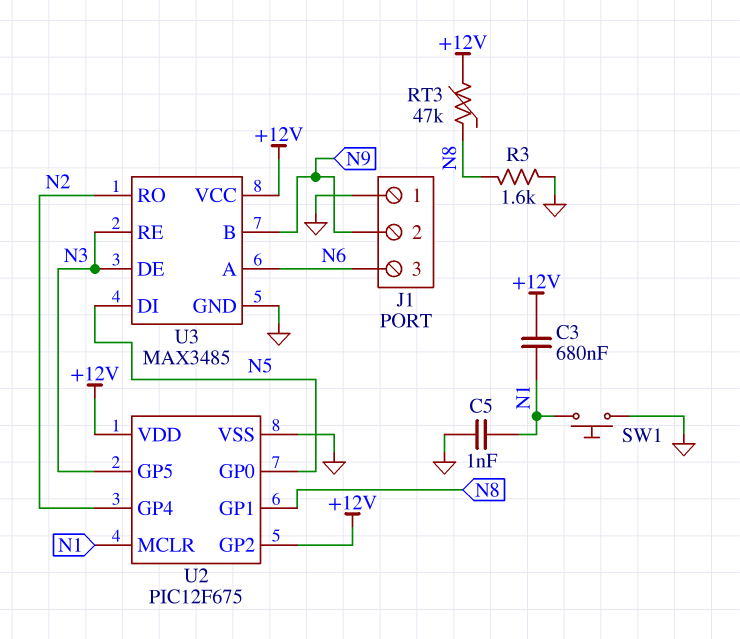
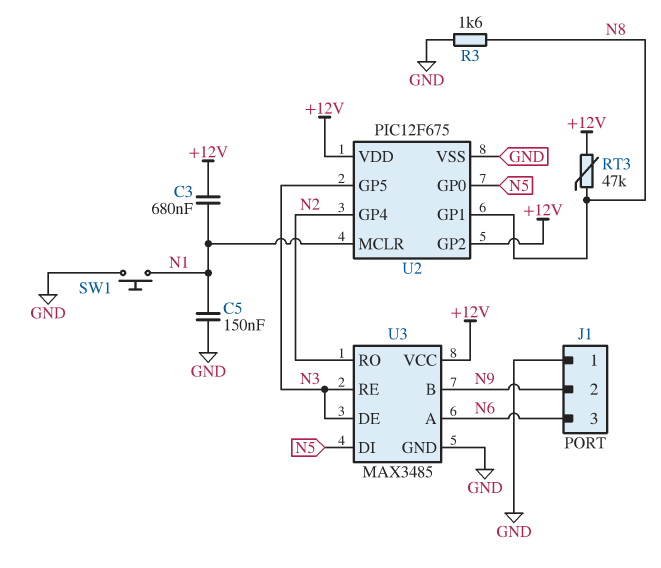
C5: 1nF (GND, N1) -> 150nF (GND, N1)

